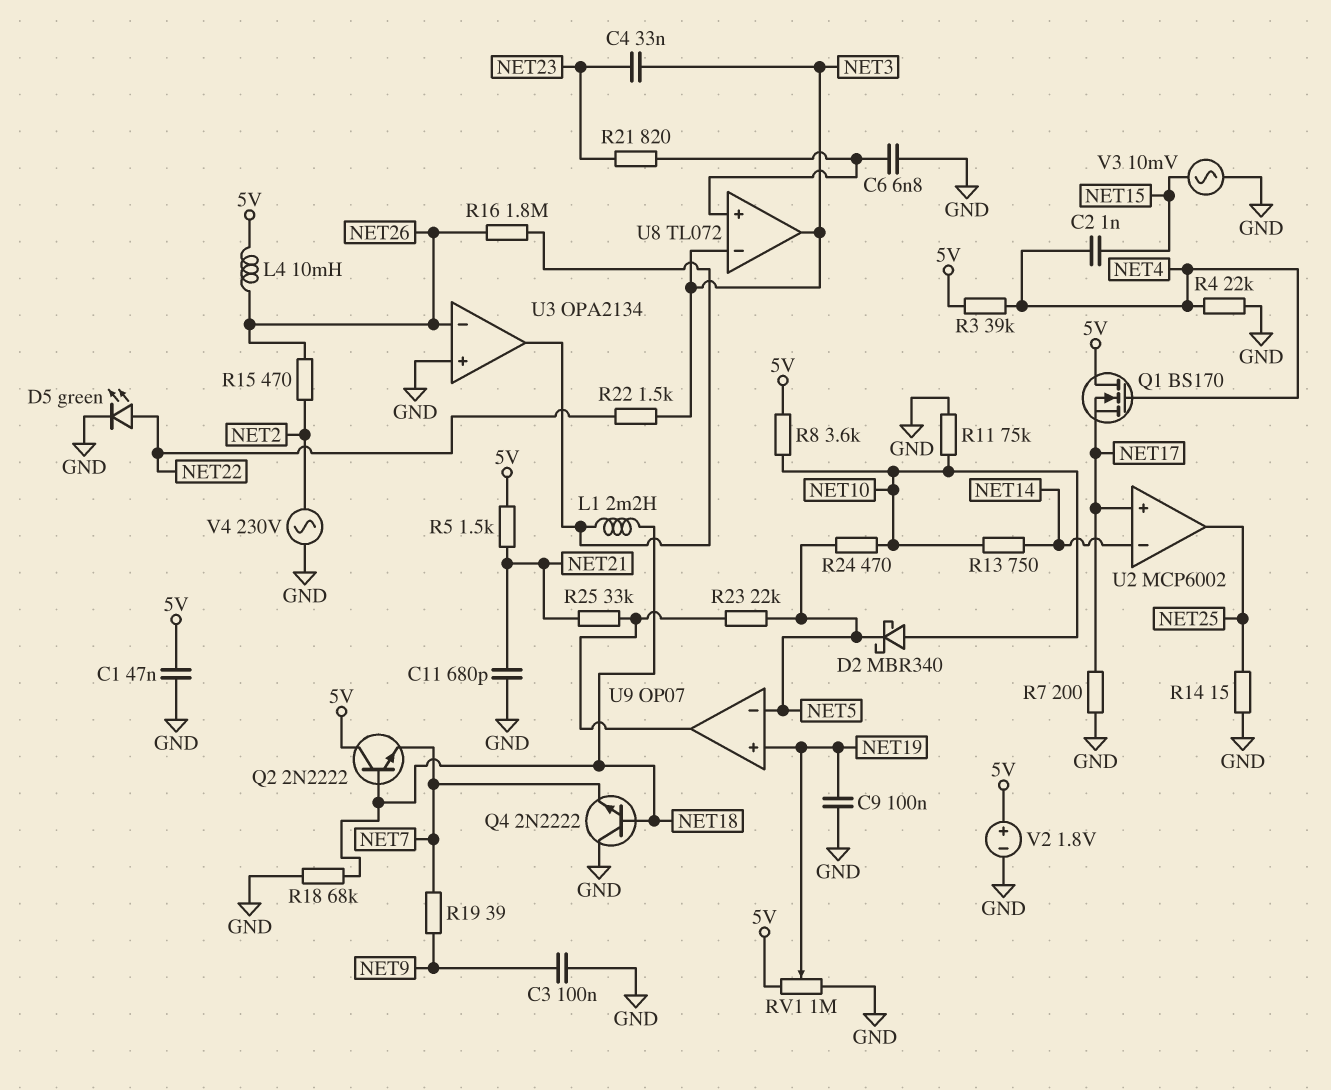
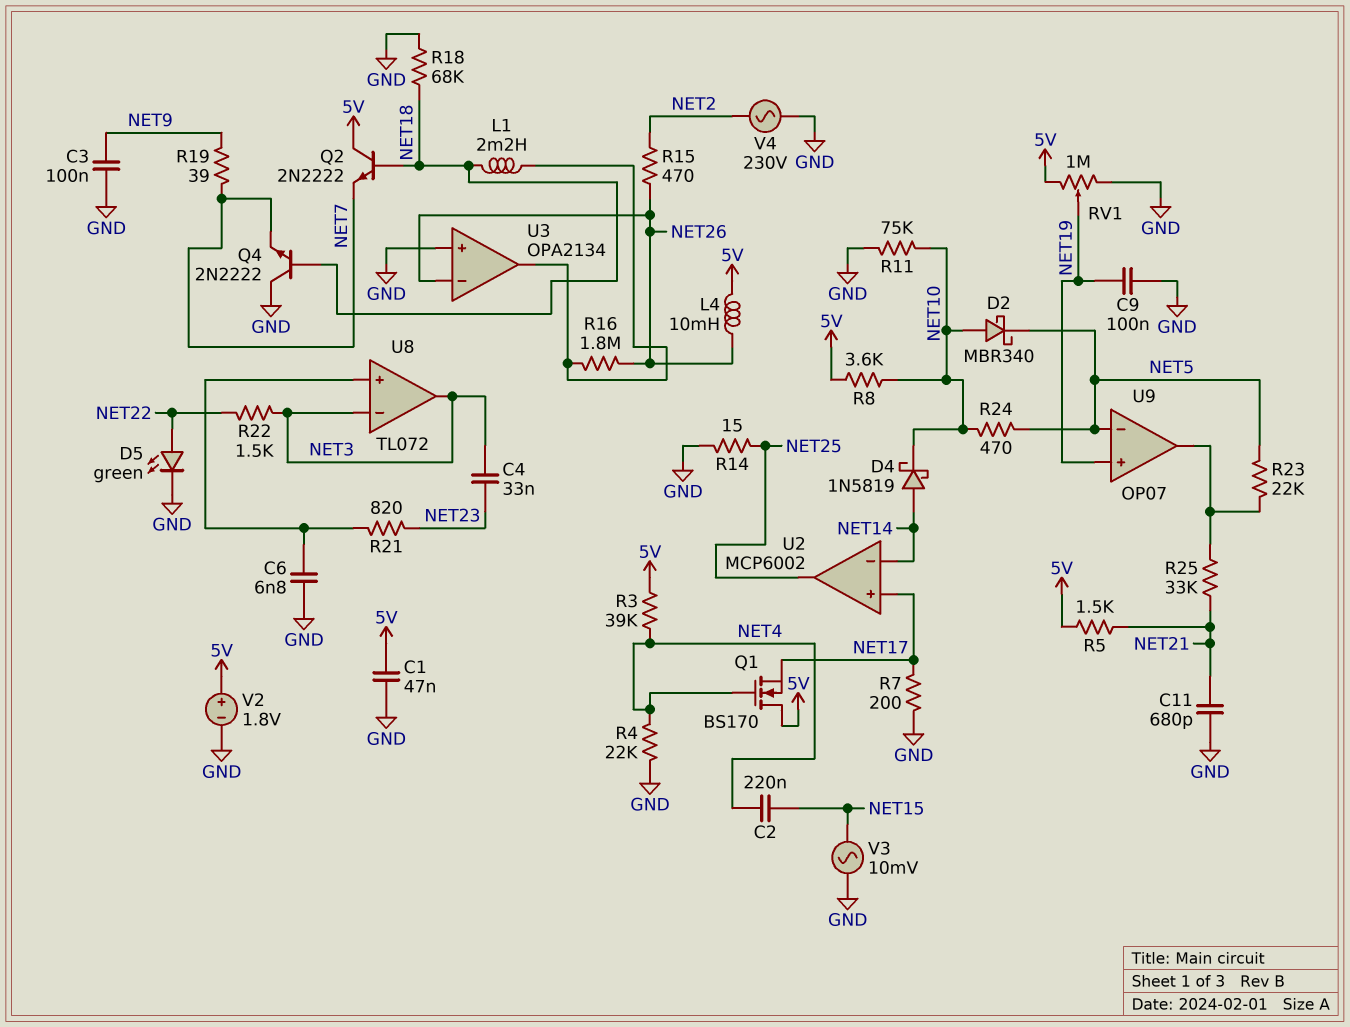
C2: 1nF (NET4, NET15) -> 220nF (NET4, NET15)
D4: none -> schottky 1N5819 (A NET14, K NET10)
R13: 750 (NET10, NET14) -> none

